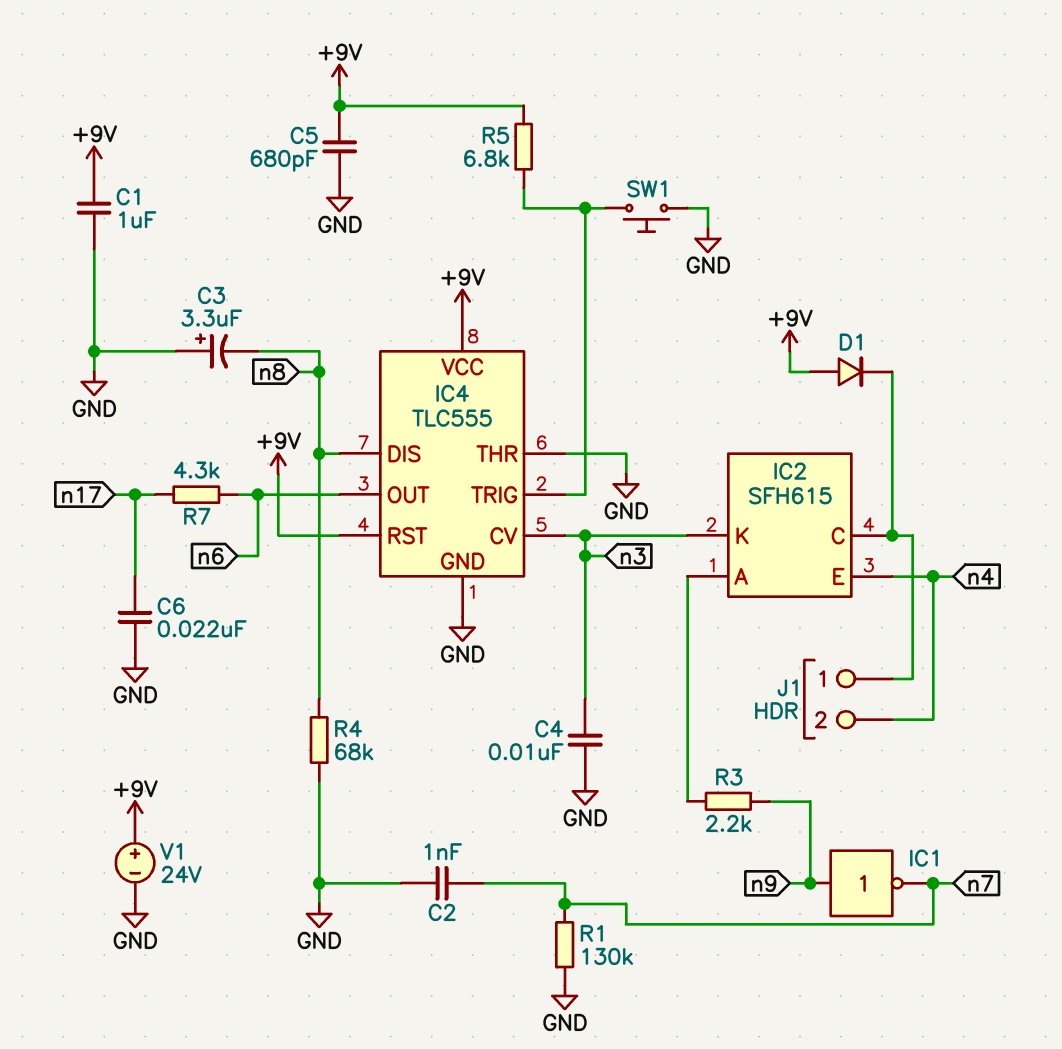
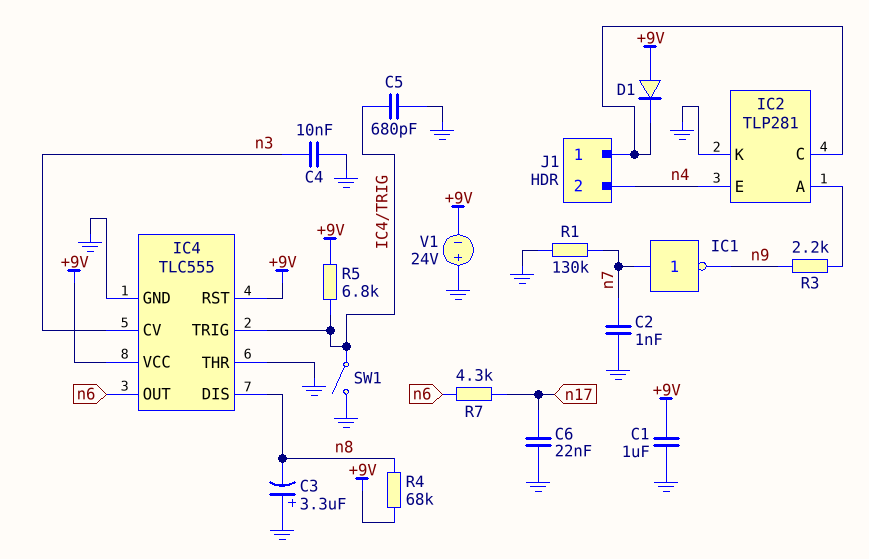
C5: 680pF (+9V, GND) -> 680pF (GND, IC4/TRIG)
IC1: NOT (in n9, out n7) -> NOT (in n7, out n9)
IC2: SFH615 -> TLP281
IC2 pin K: n3 -> GND
R4: 68k (GND, n8) -> 68k (+9V, n8)
SW1: button (GND, IC4/TRIG) -> switch (GND, IC4/TRIG)
V1: 24V (plus +9V, minus GND) -> 24V (plus GND, minus +9V)

